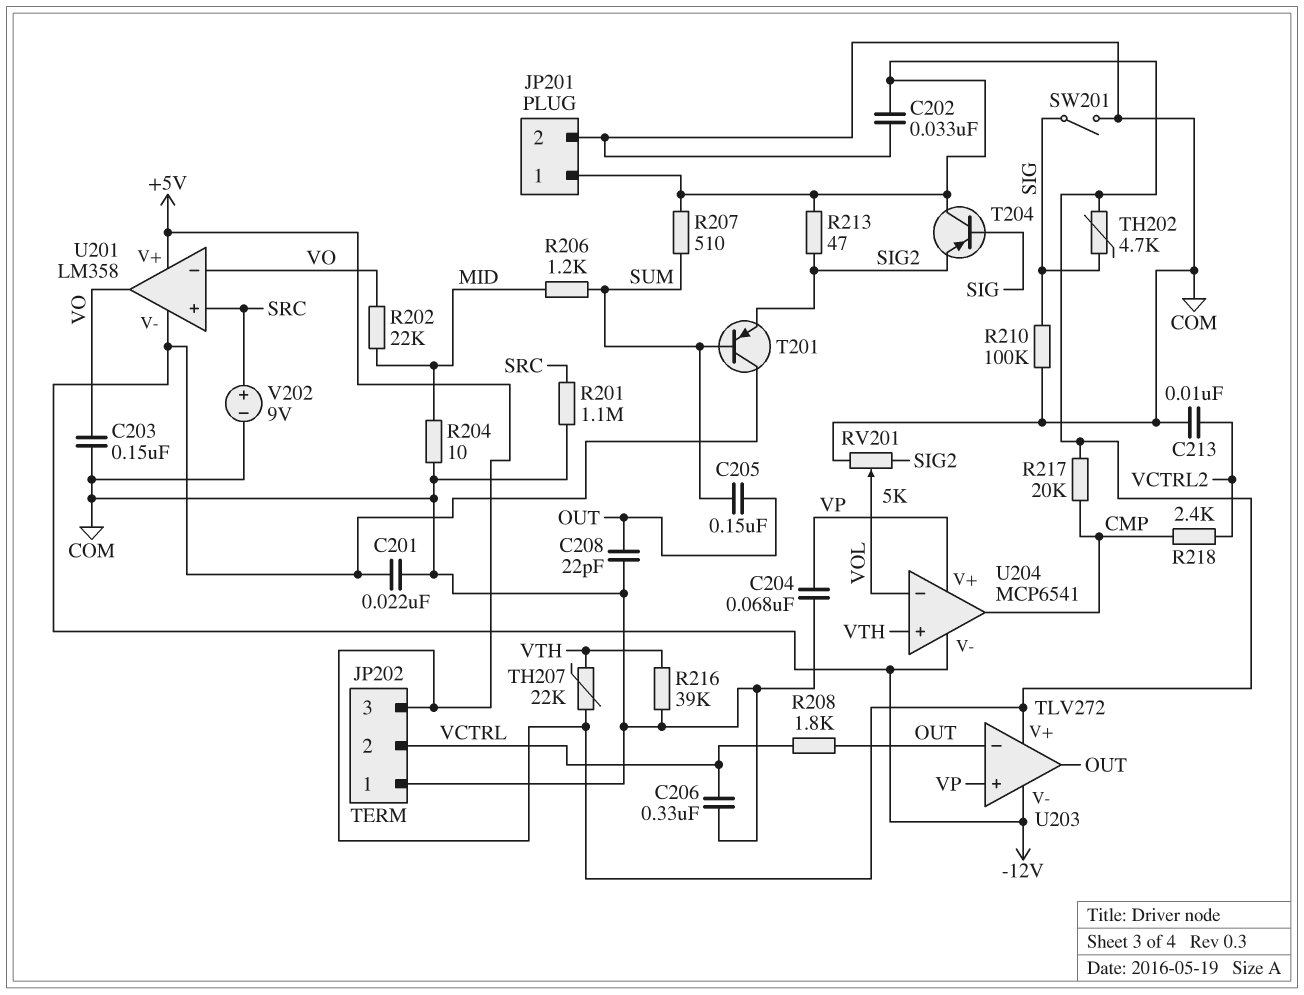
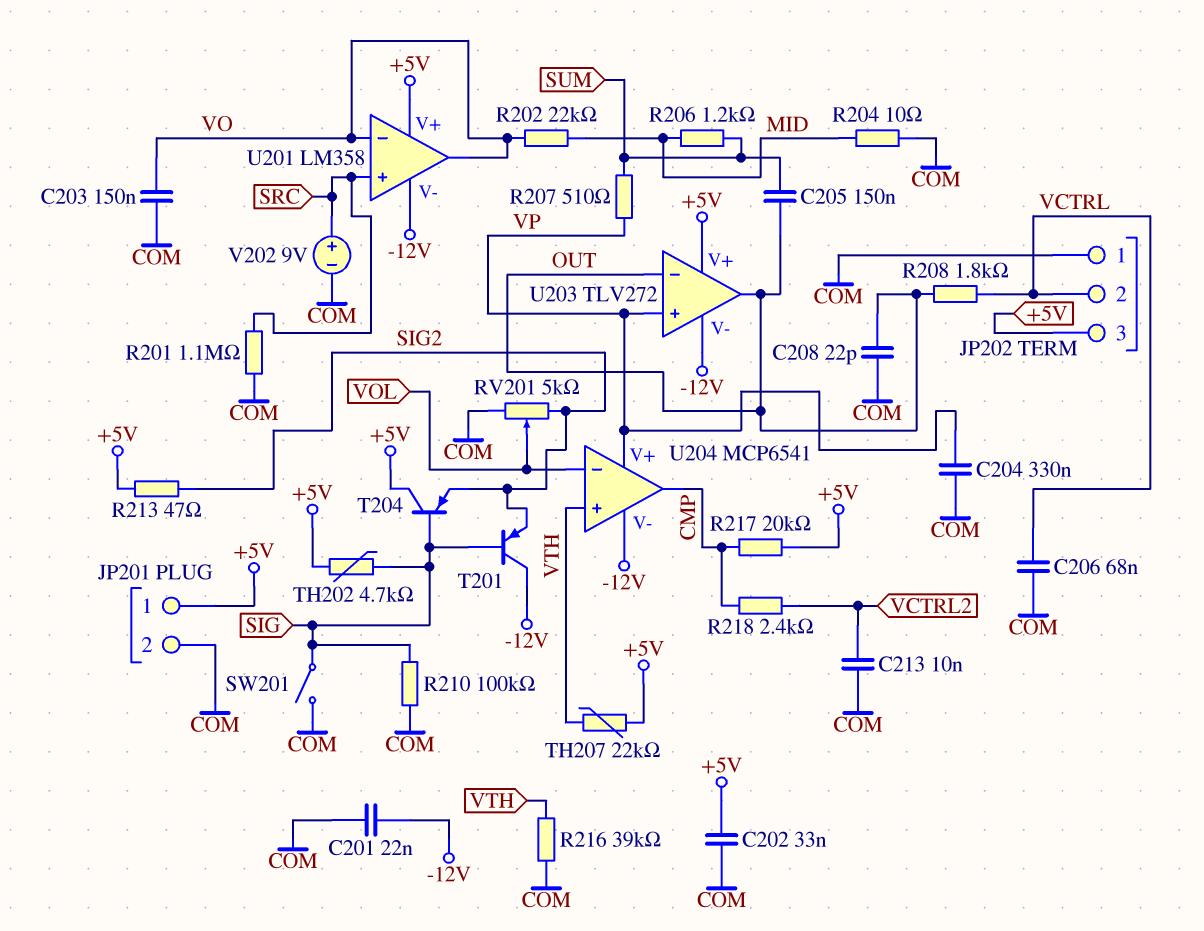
C204: 68nF (COM, VP) -> 330nF (COM, VP)
C206: 330nF (COM, VCTRL) -> 68nF (COM, VCTRL)
R207: 510 (+5V, SUM) -> 510 (SUM, VP)
T201: PNP (B SUM, C -12V, E SIG2) -> PNP (B SIG, C -12V, E SIG2)

